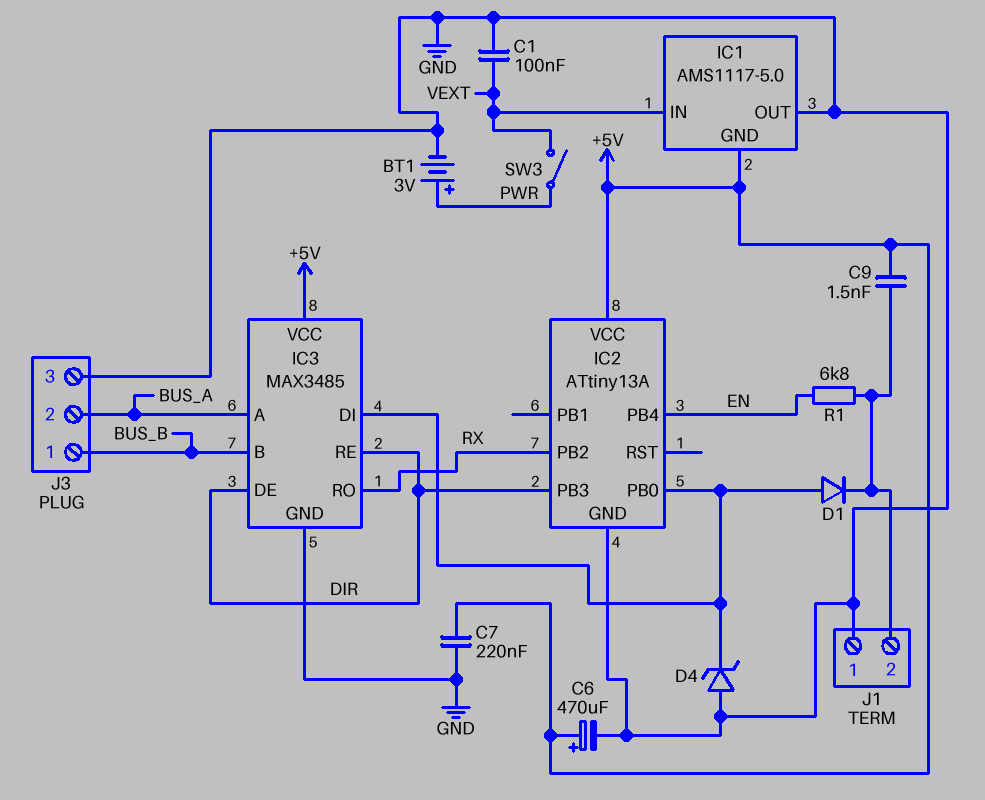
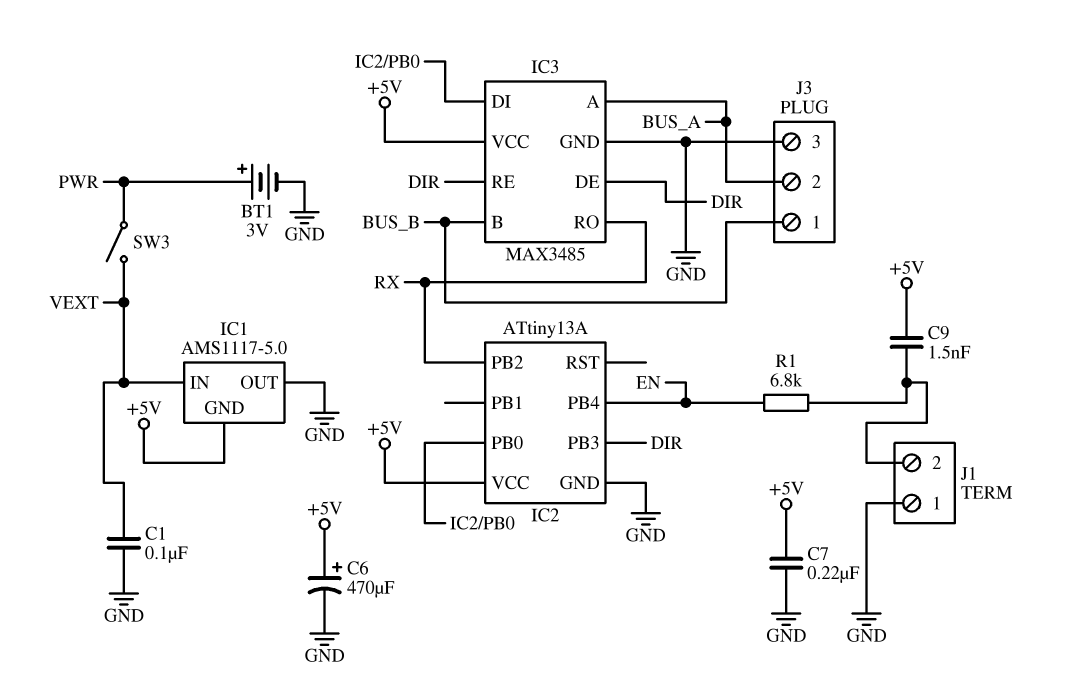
D1: diode (A IC2/PB0, K J1/2) -> none
D4: zener (A GND, K IC2/PB0) -> none

